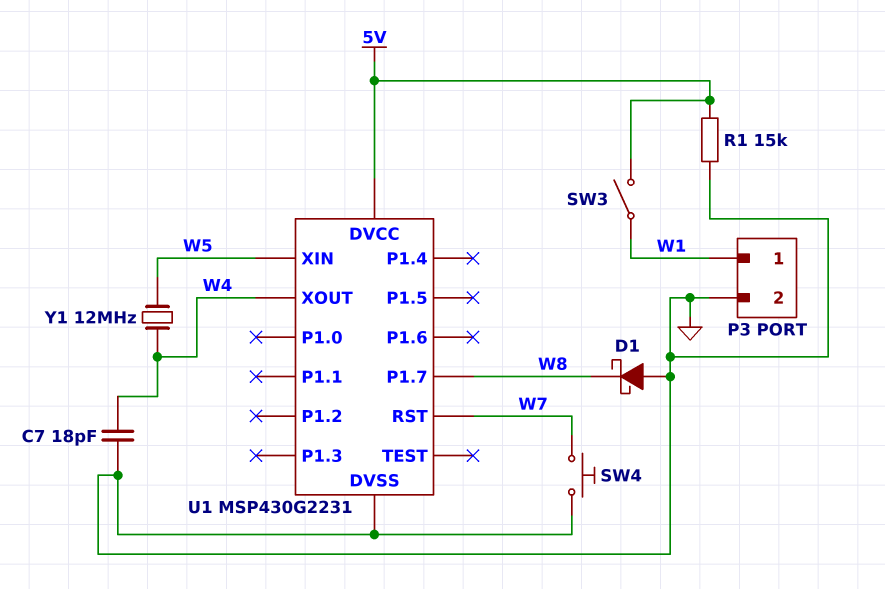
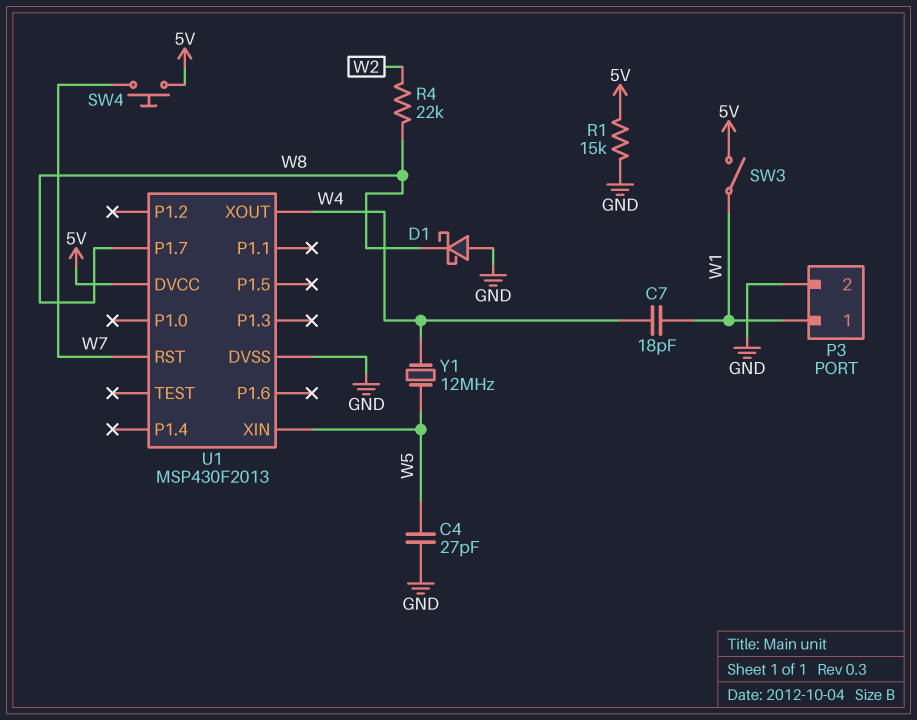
C4: none -> 27pF (GND, W5)
C7: 18pF (GND, W4) -> 18pF (W1, W4)
R4: none -> 22k (W2, W8)
SW4: button (GND, W7) -> button (5V, W7)
U1: MSP430G2231 -> MSP430F2013

